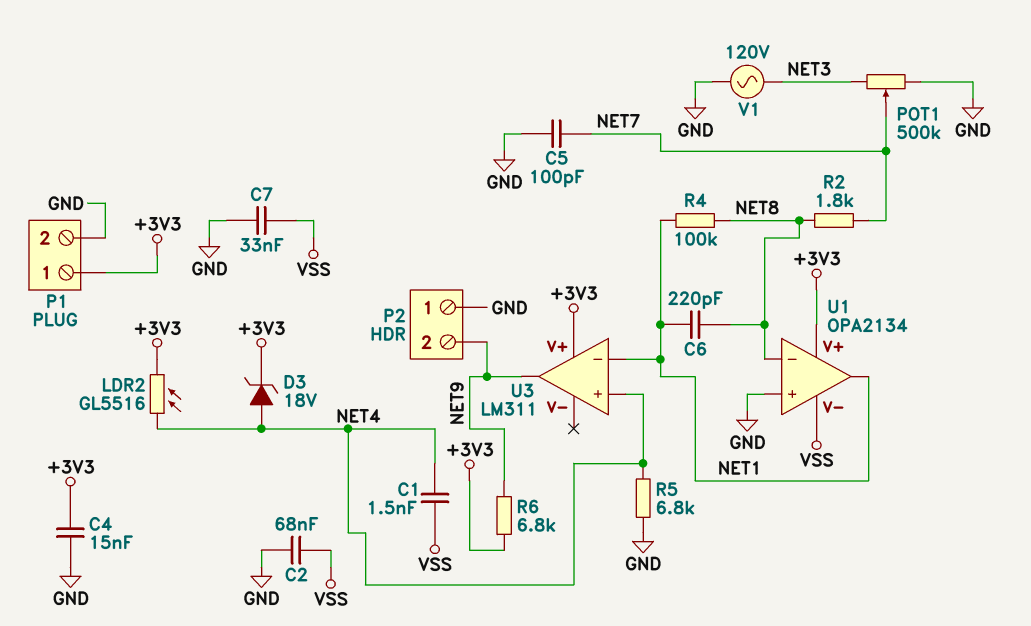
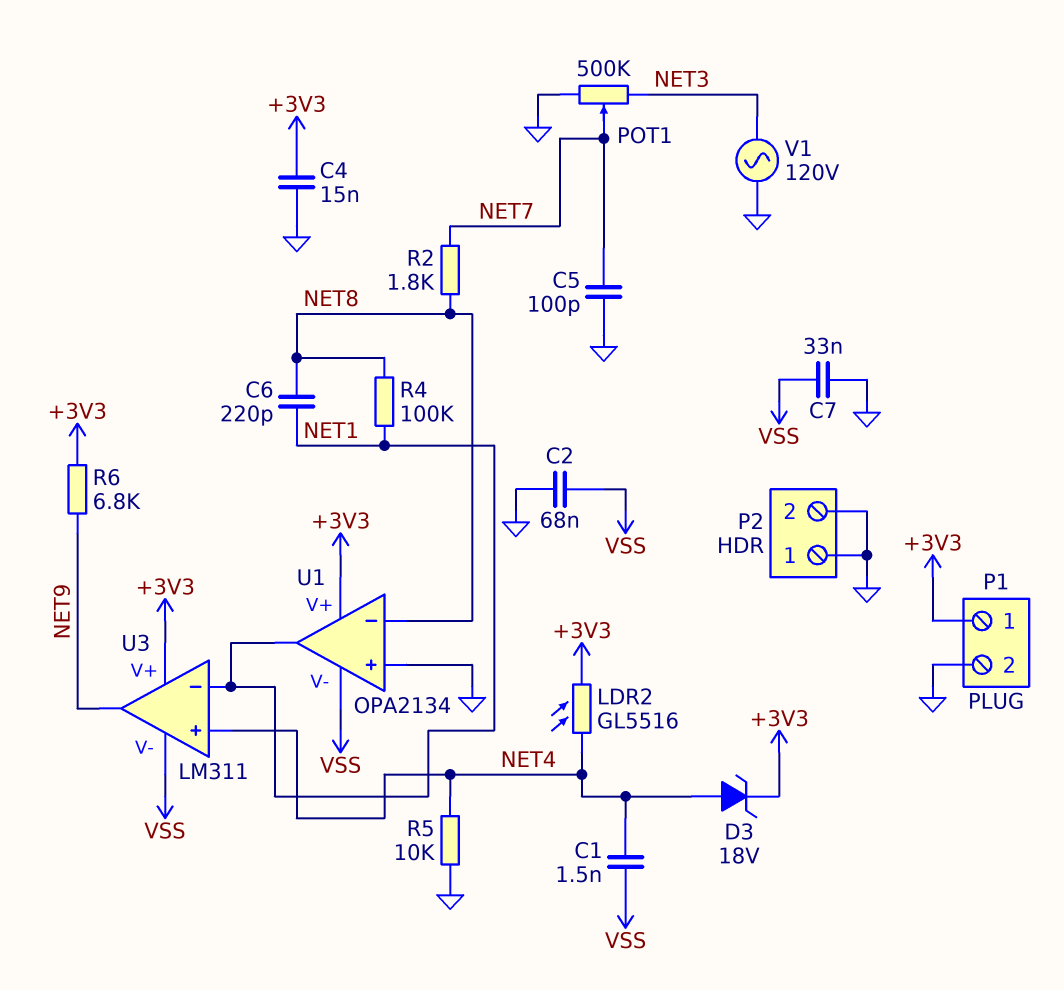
P2 pin 2: NET9 -> GND
R5: 6.8k (GND, NET4) -> 10k (GND, NET4)
U3 pin V-: none -> VSS

